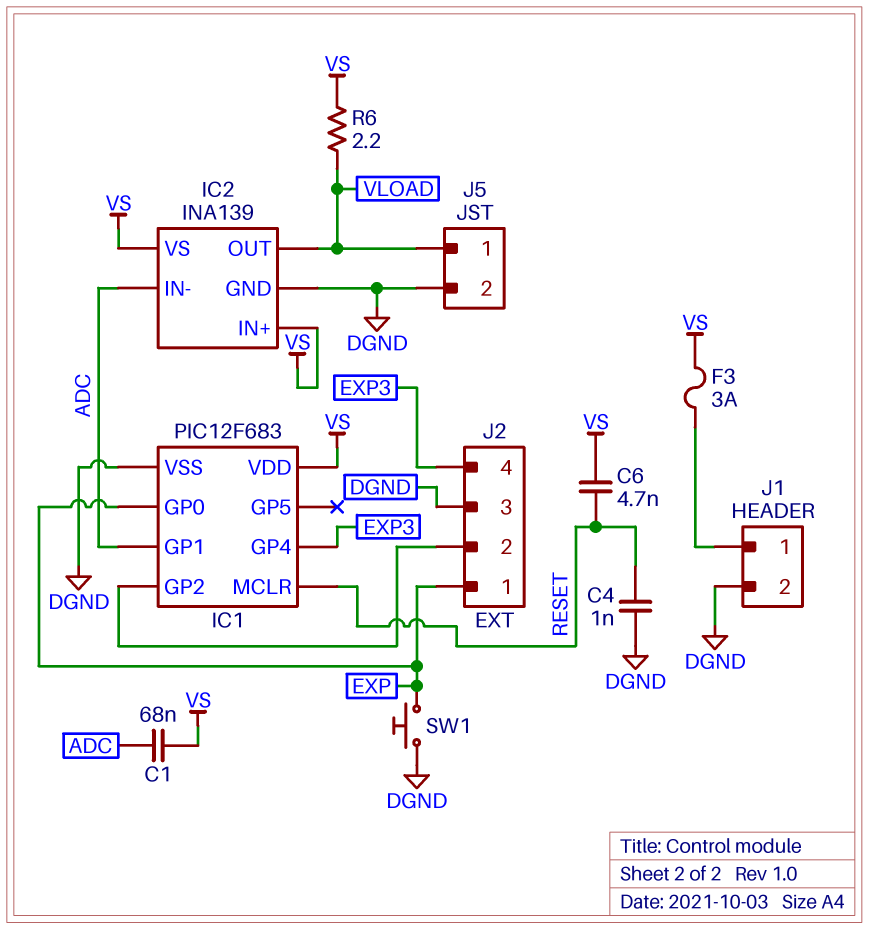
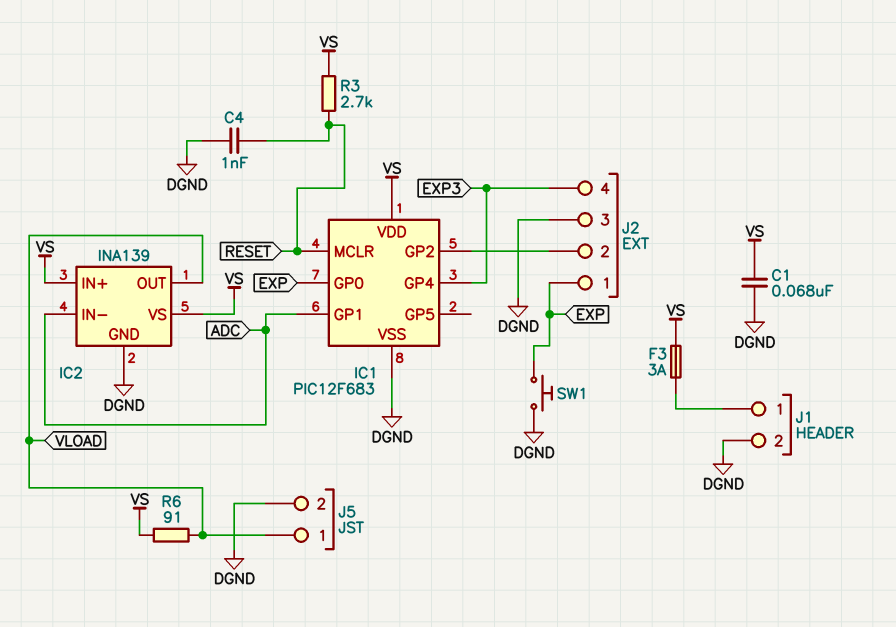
C1: 68nF (ADC, VS) -> 68nF (DGND, VS)
C6: 4.7nF (RESET, VS) -> none
R3: none -> 2.7k (RESET, VS)
R6: 2.2 (VLOAD, VS) -> 91 (VLOAD, VS)

